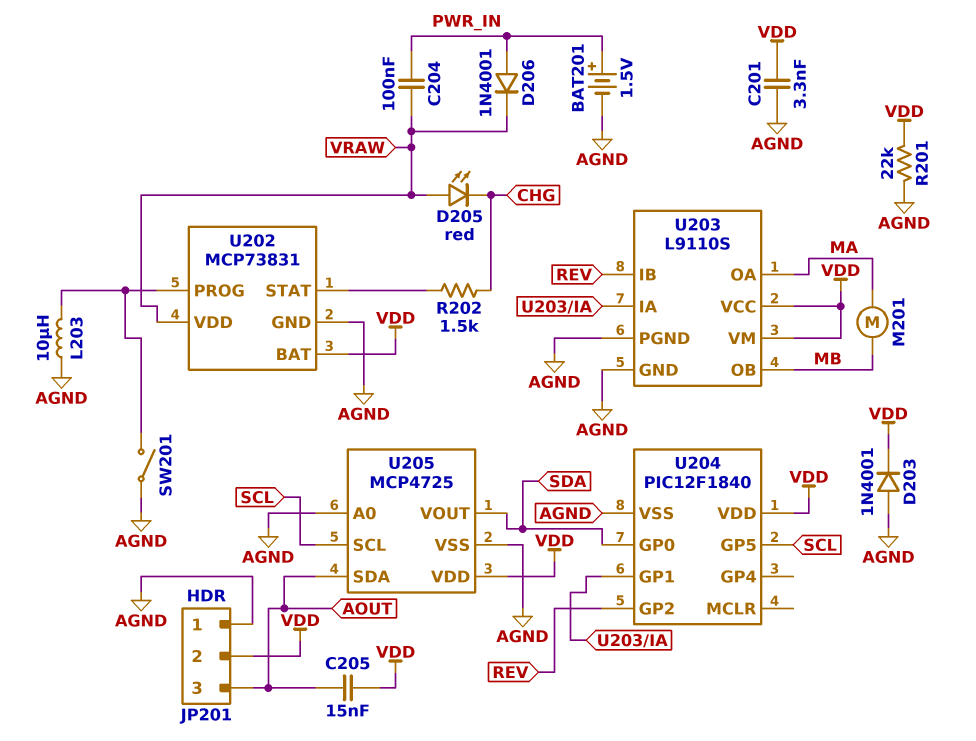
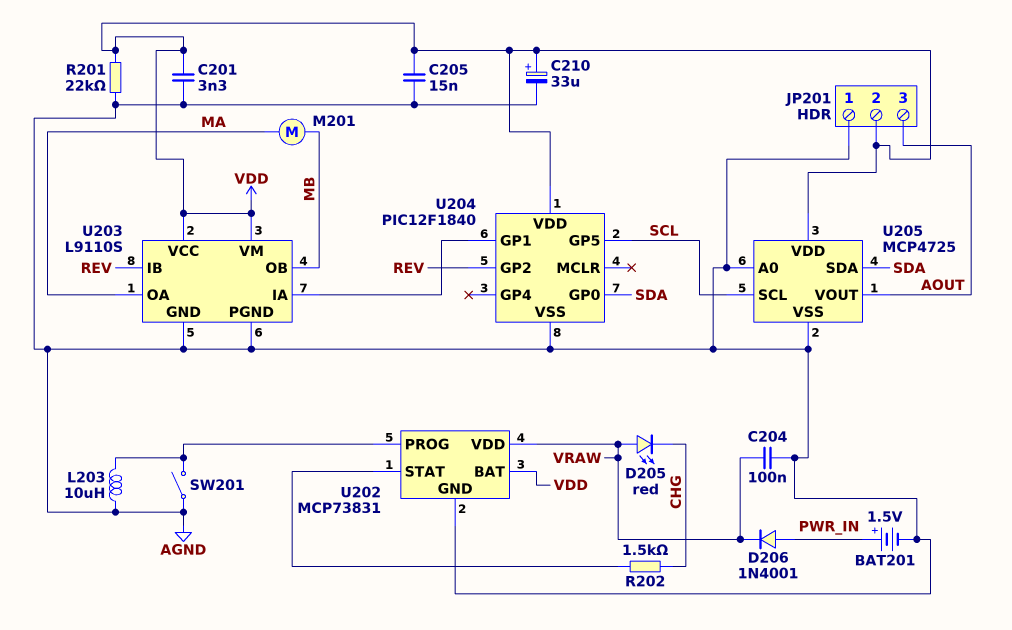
C204: 100nF (PWR_IN, VRAW) -> 100nF (AGND, VRAW)
C205: 15nF (AOUT, VDD) -> 15nF (AGND, VDD)
C210: none -> 33uF (plus VDD, minus AGND)
D203: diode 1N4001 (A AGND, K VDD) -> none
U205 pin SDA: AOUT -> SDA
U205 pin VOUT: SDA -> AOUT

